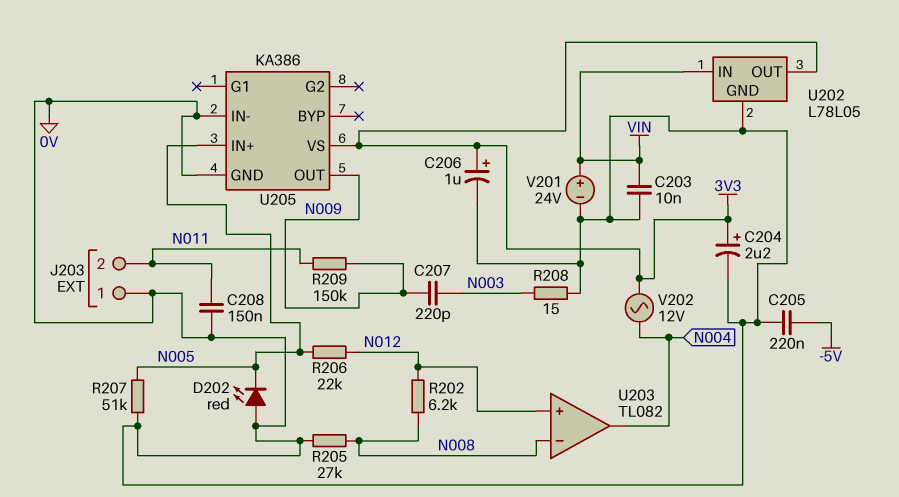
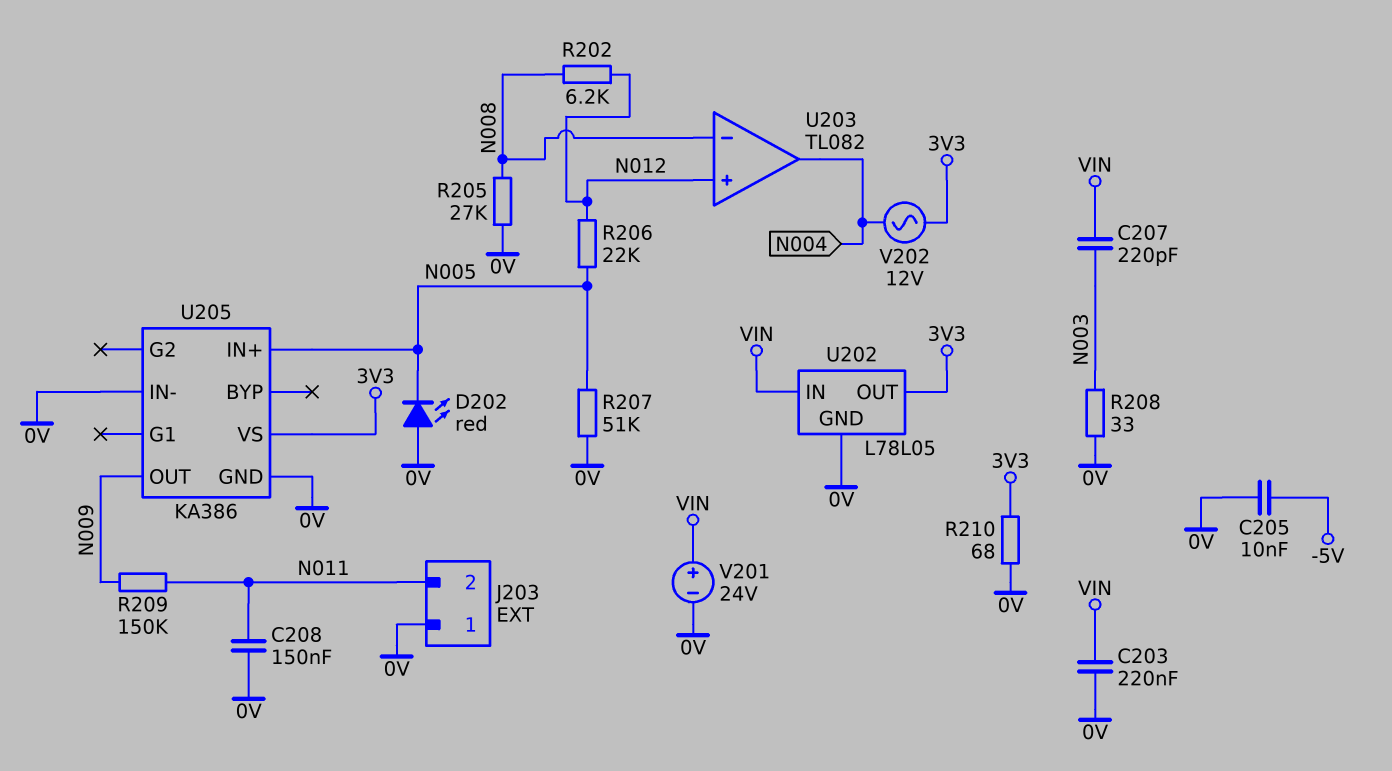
C203: 10nF (0V, VIN) -> 220nF (0V, VIN)
C204: 2.2uF (plus 3V3, minus 0V) -> none
C205: 220nF (-5V, 0V) -> 10nF (-5V, 0V)
C206: 1uF (plus 3V3, minus 0V) -> none
C207: 220pF (N003, N009) -> 220pF (N003, VIN)
R208: 15 (0V, N003) -> 33 (0V, N003)
R210: none -> 68 (0V, 3V3)

